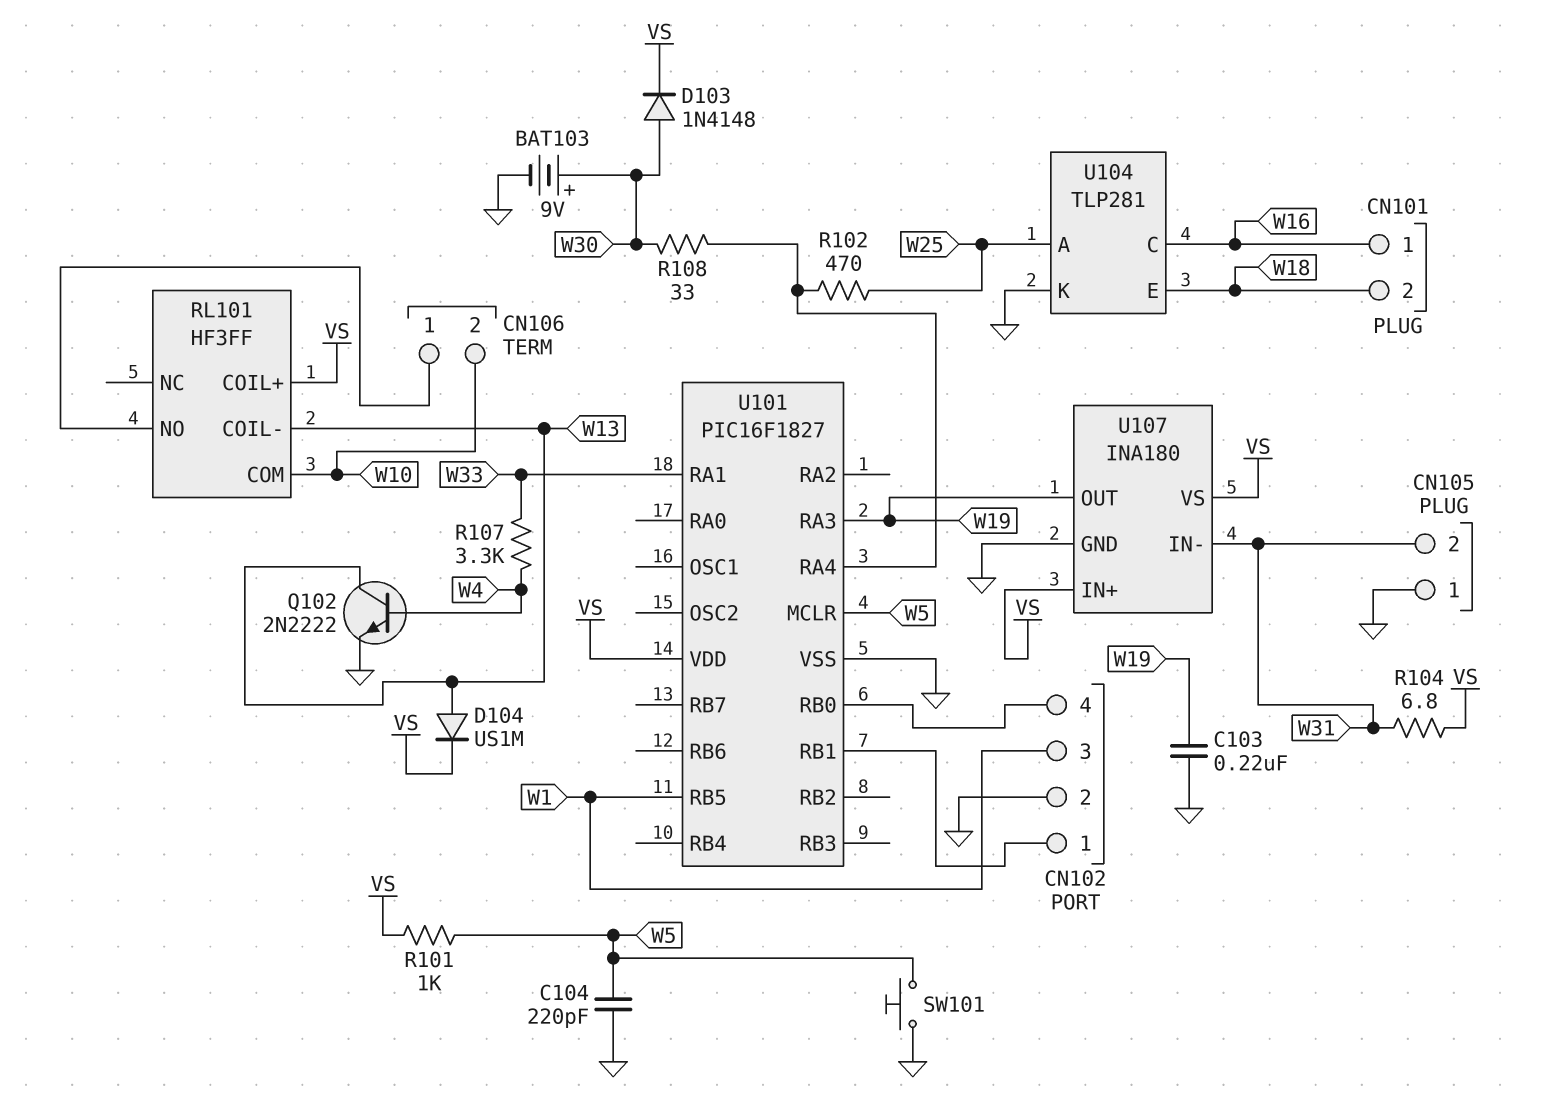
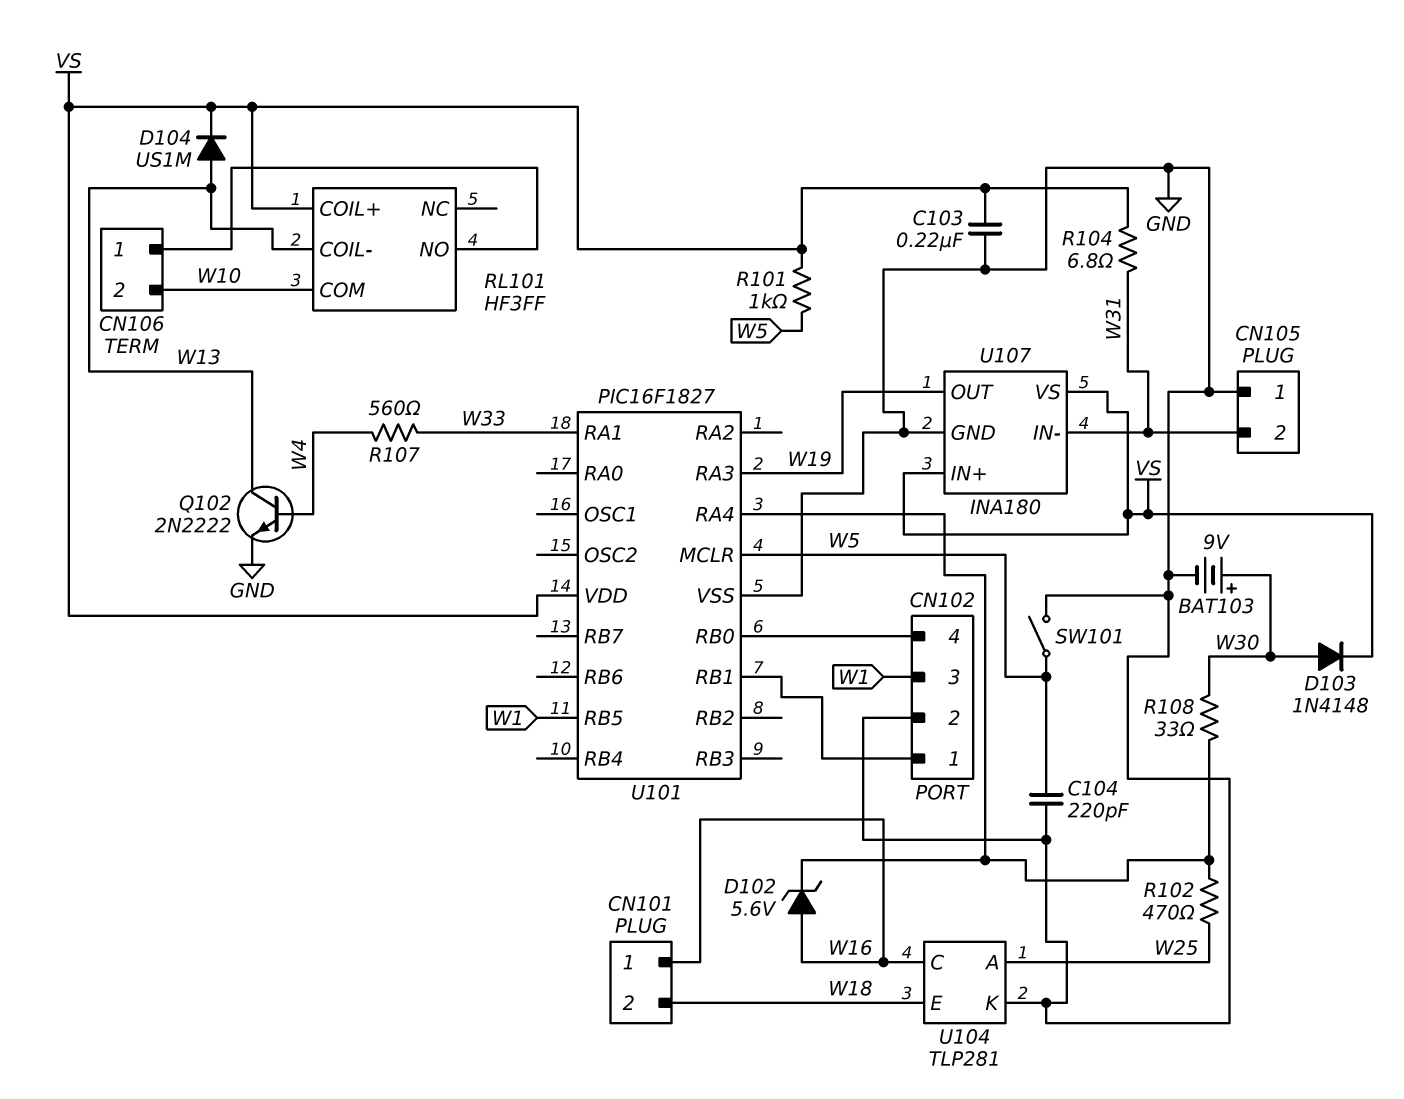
C103: 220nF (GND, W19) -> 220nF (GND, VS)
D102: none -> zener 5.6V (A W16, K U101/RA4)
R107: 3.3k (W4, W33) -> 560 (W4, W33)
SW101: button (GND, W5) -> switch (GND, W5)

